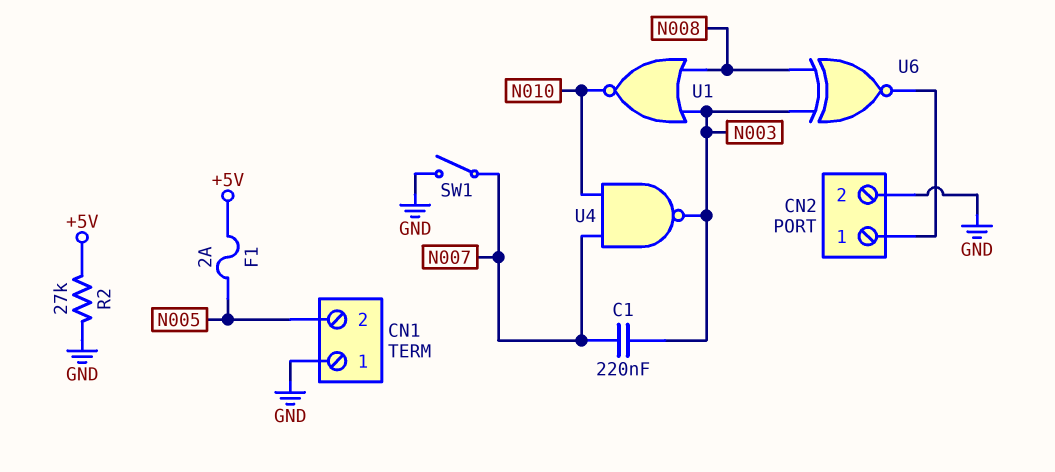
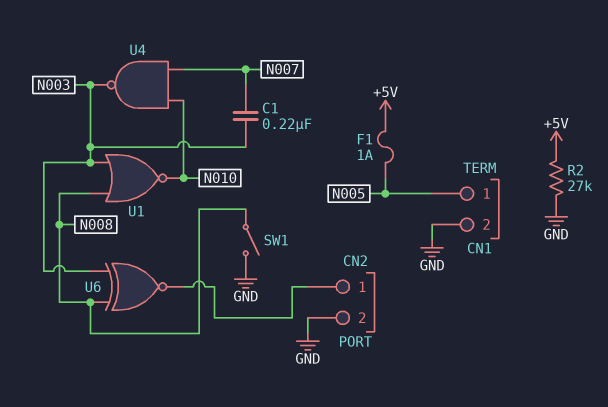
CN1 pin 1: GND -> N005
CN1 pin 2: N005 -> GND
F1: 2A (+5V, N005) -> 1A (+5V, N005)
SW1: switch (GND, N007) -> switch (GND, N008)

